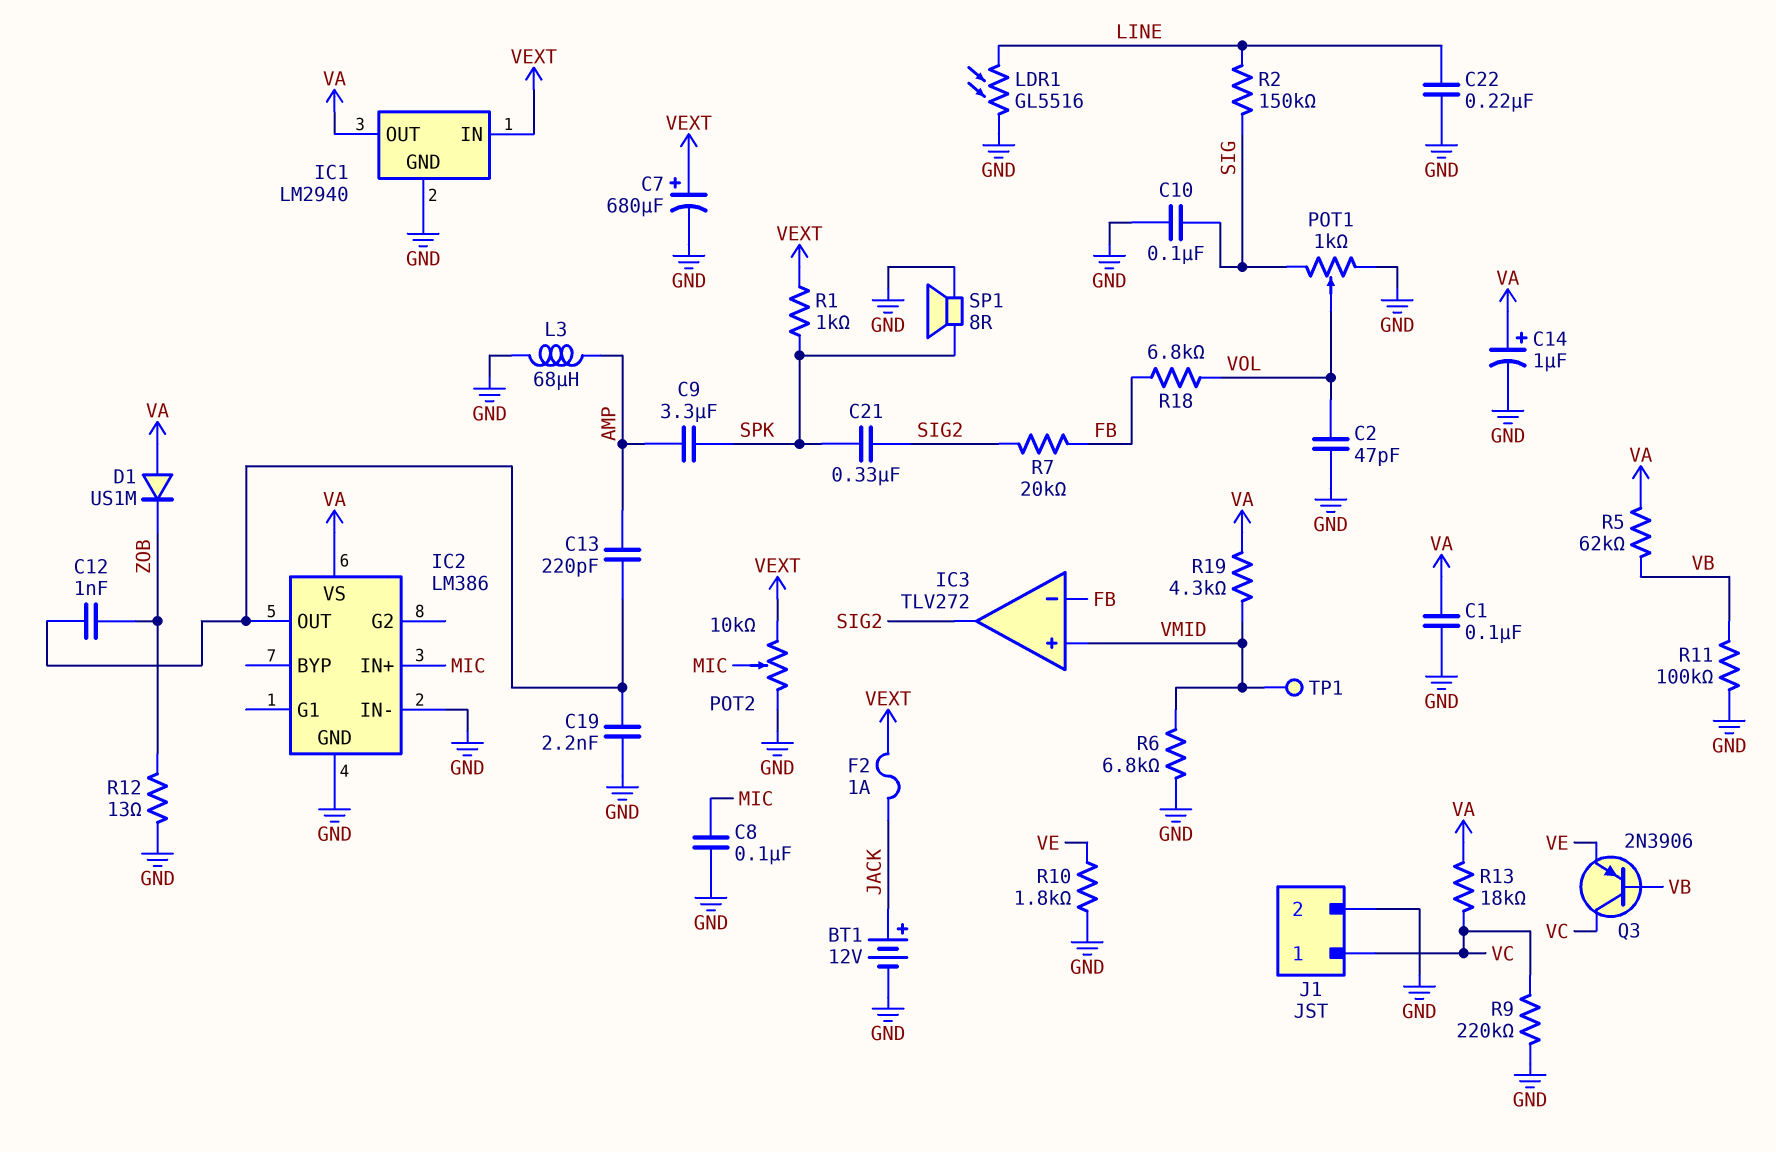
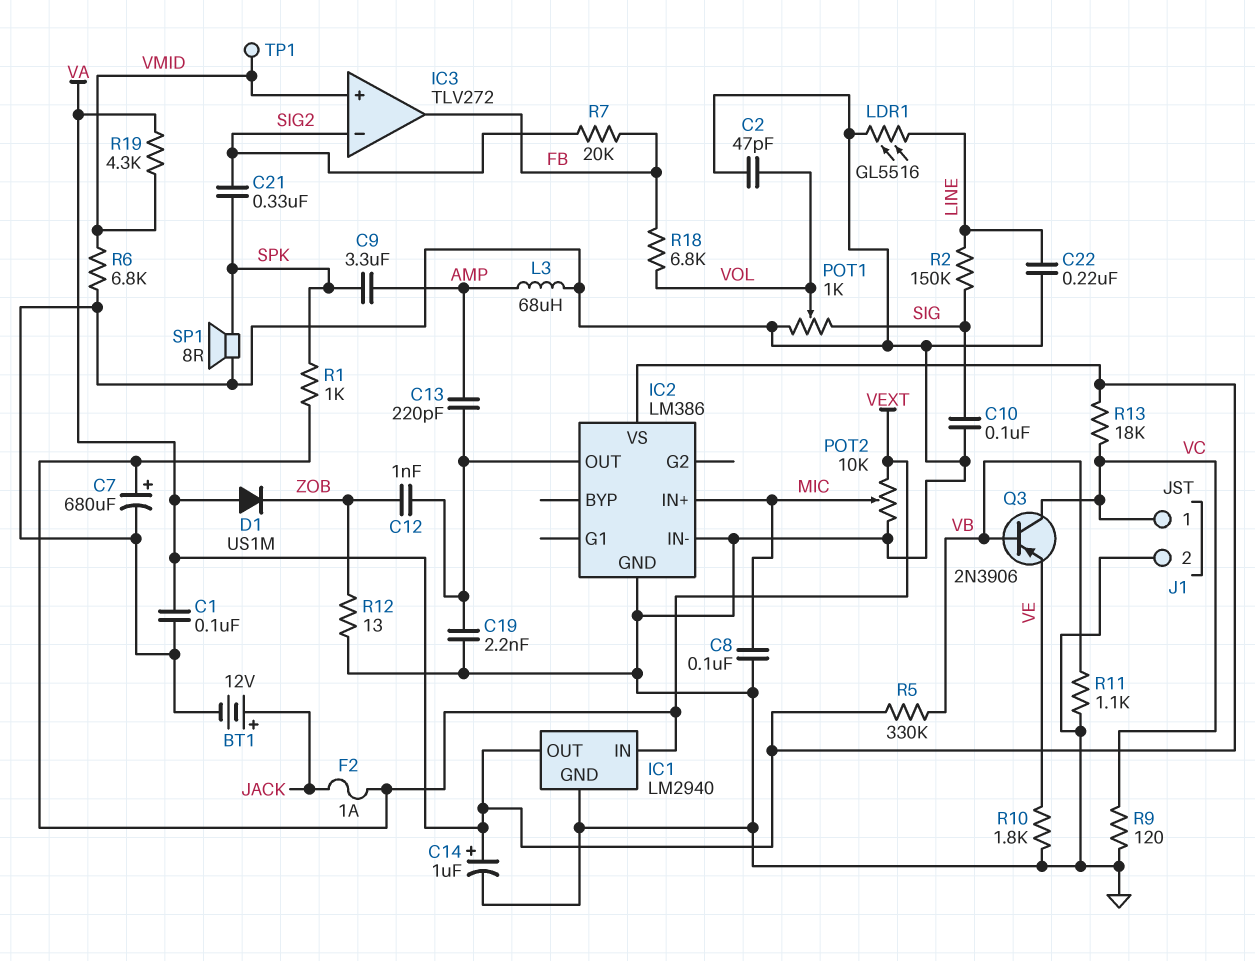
IC3 pin in-: FB -> SIG2
IC3 pin out: SIG2 -> FB
R5: 62k (VA, VB) -> 330k (VA, VB)
R9: 220k (GND, VC) -> 120 (GND, VC)
R11: 100k (GND, VB) -> 1.1k (GND, VB)

